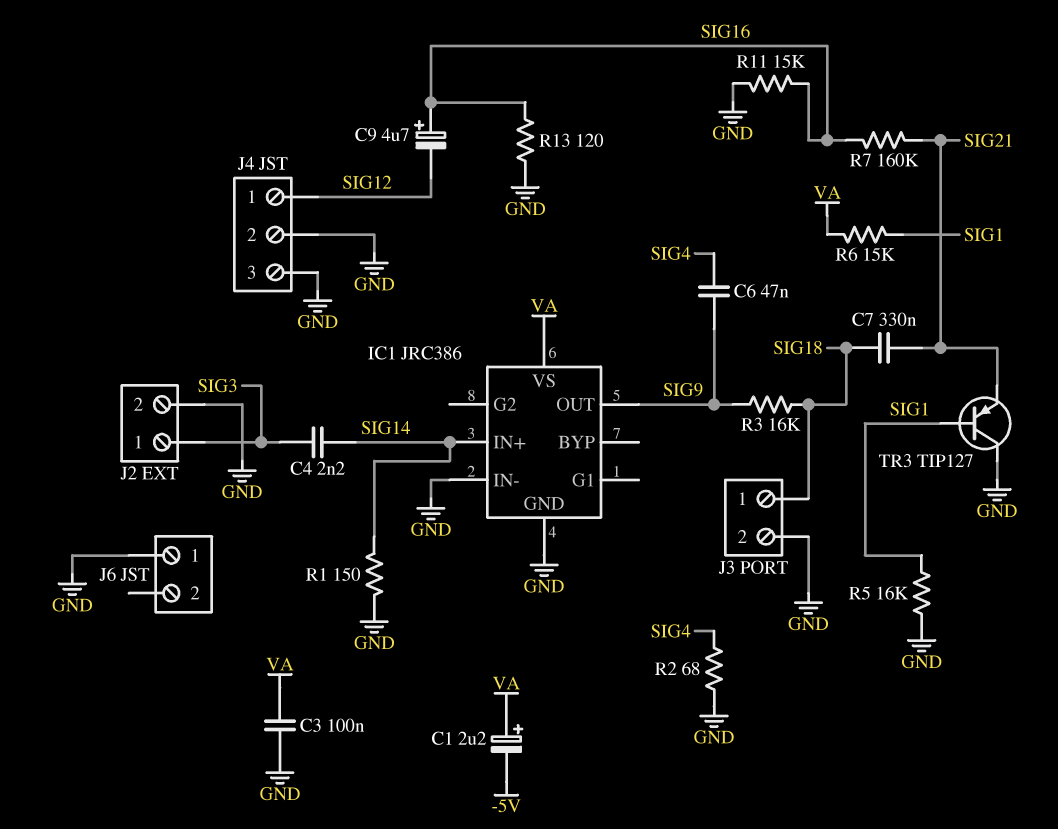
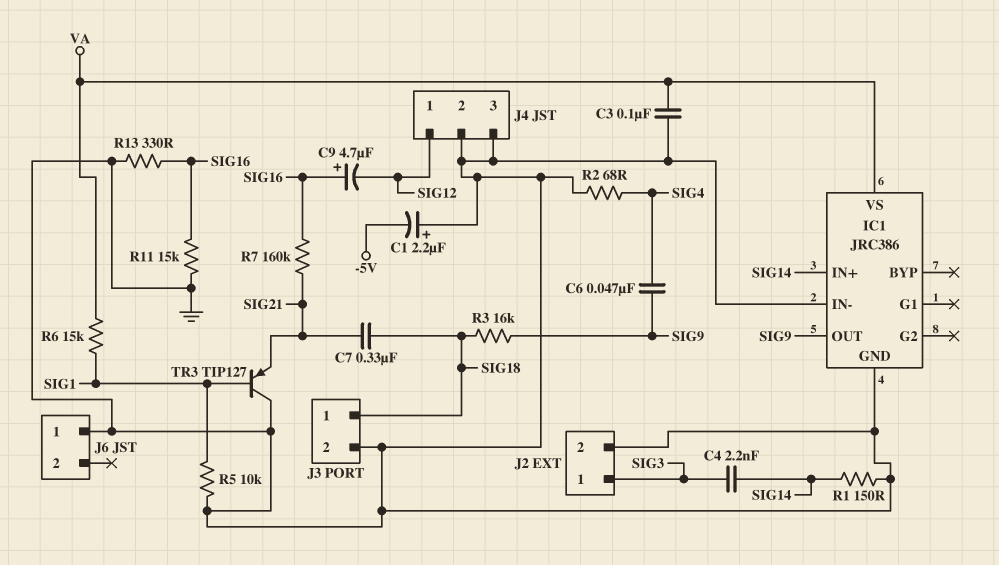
C1: 2.2uF (plus VA, minus -5V) -> 2.2uF (plus GND, minus -5V)
R5: 16k (GND, SIG1) -> 10k (GND, SIG1)
R13: 120 (GND, SIG16) -> 330 (GND, SIG16)

